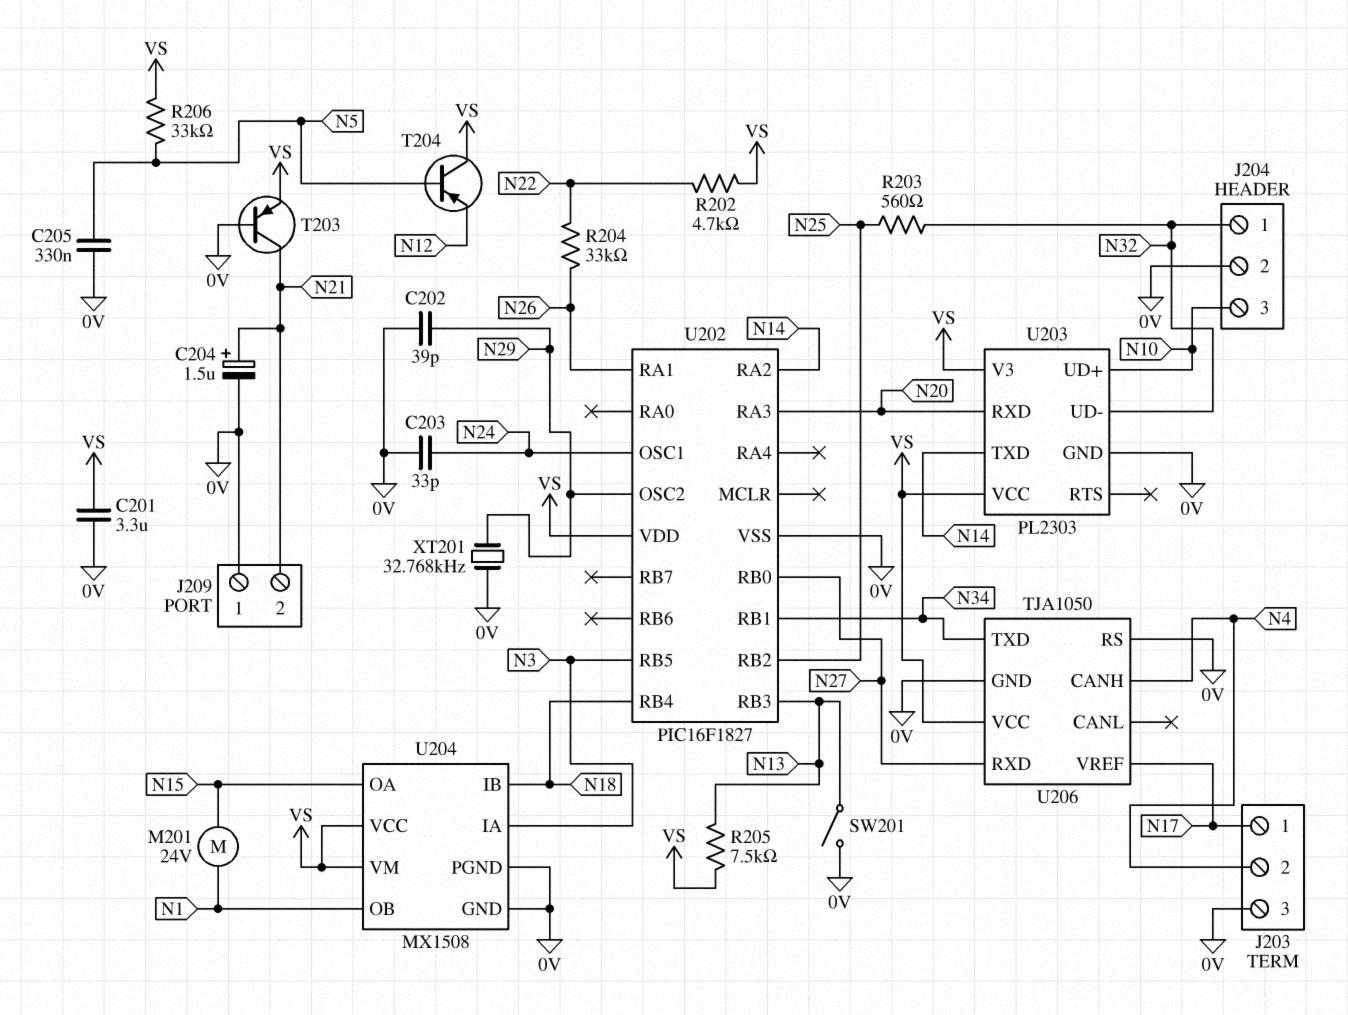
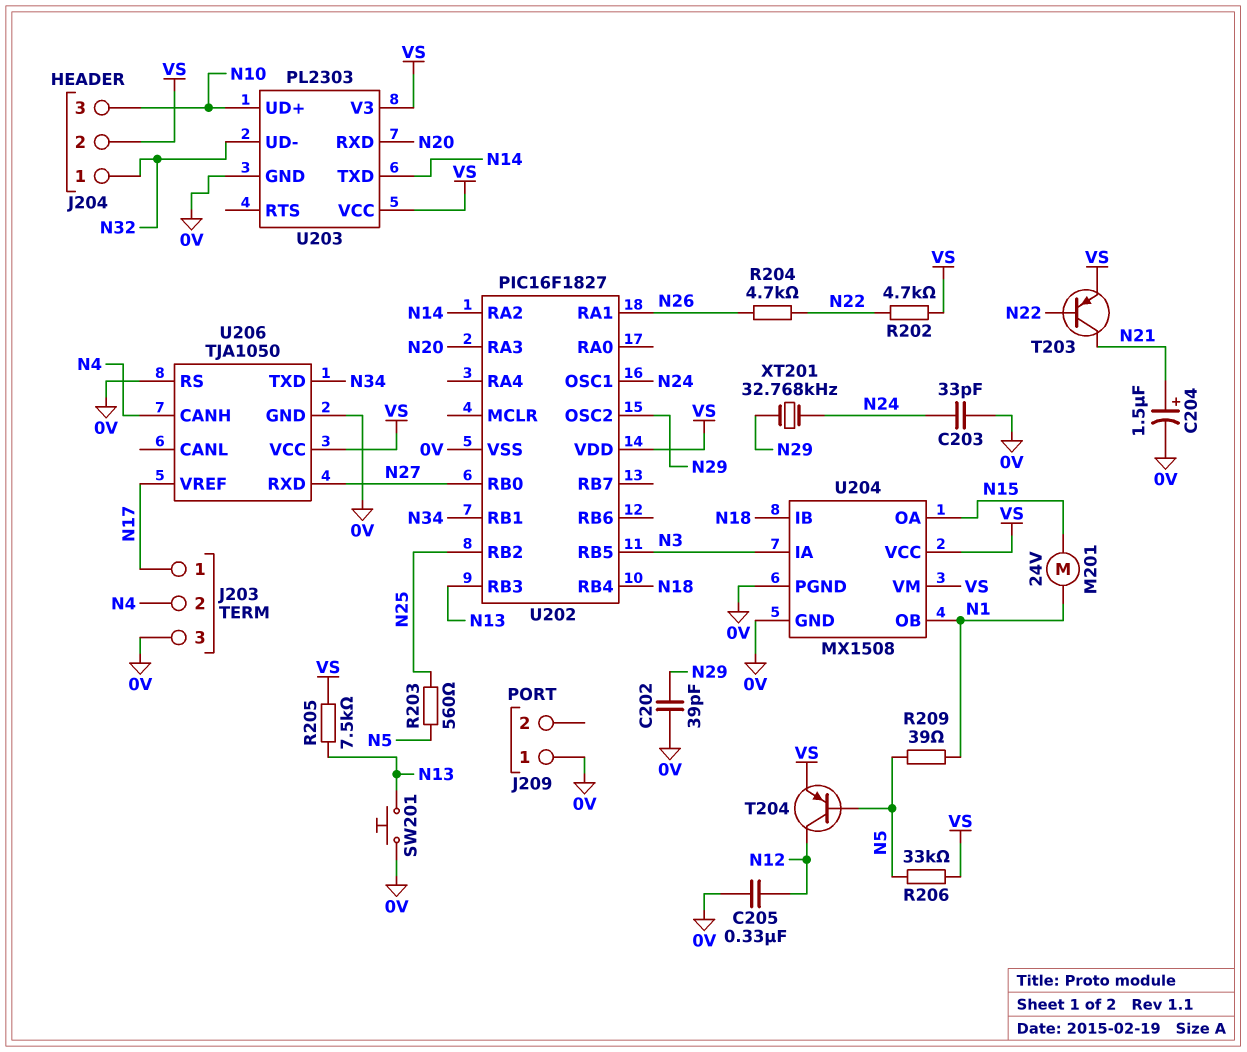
C201: 3.3uF (0V, VS) -> none
C205: 330nF (0V, N5) -> 330nF (0V, N12)
J204 pin 2: 0V -> VS
J209 pin 2: N21 -> none
R203: 560 (N25, N32) -> 560 (N5, N25)
R204: 33k (N22, N26) -> 4.7k (N22, N26)
R209: none -> 39 (N1, N5)
SW201: switch (0V, N13) -> button (0V, N13)
T203: PNP (B 0V, C N21, E VS) -> PNP (B N22, C N21, E VS)
T204: PNP (B N5, C VS, E N12) -> PNP (B N5, C N12, E VS)
XT201: 32.768kHz (0V, N29) -> 32.768kHz (N24, N29)

